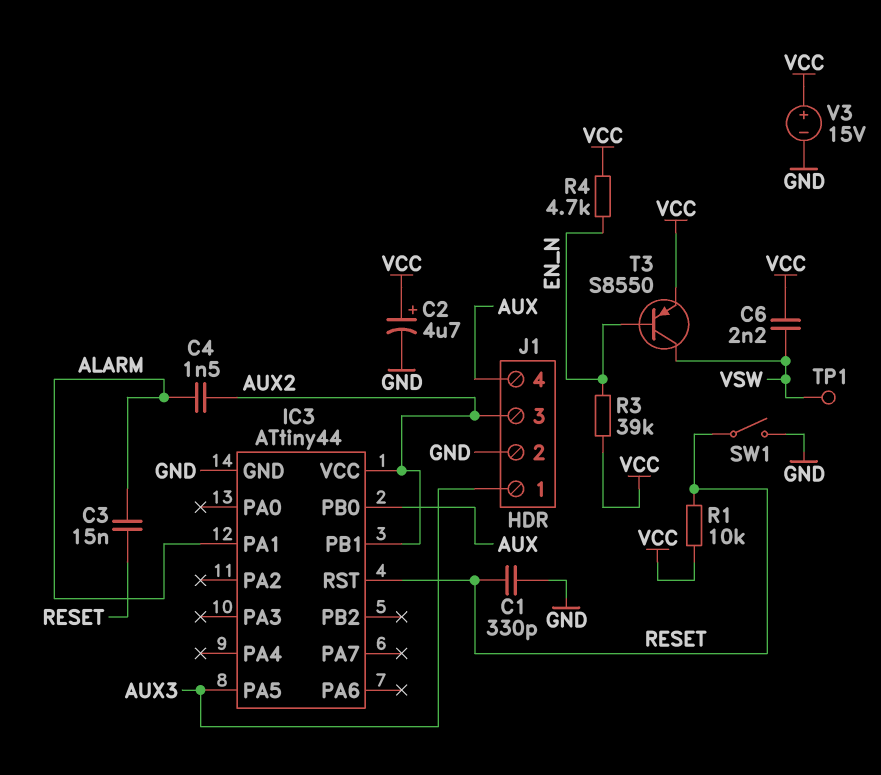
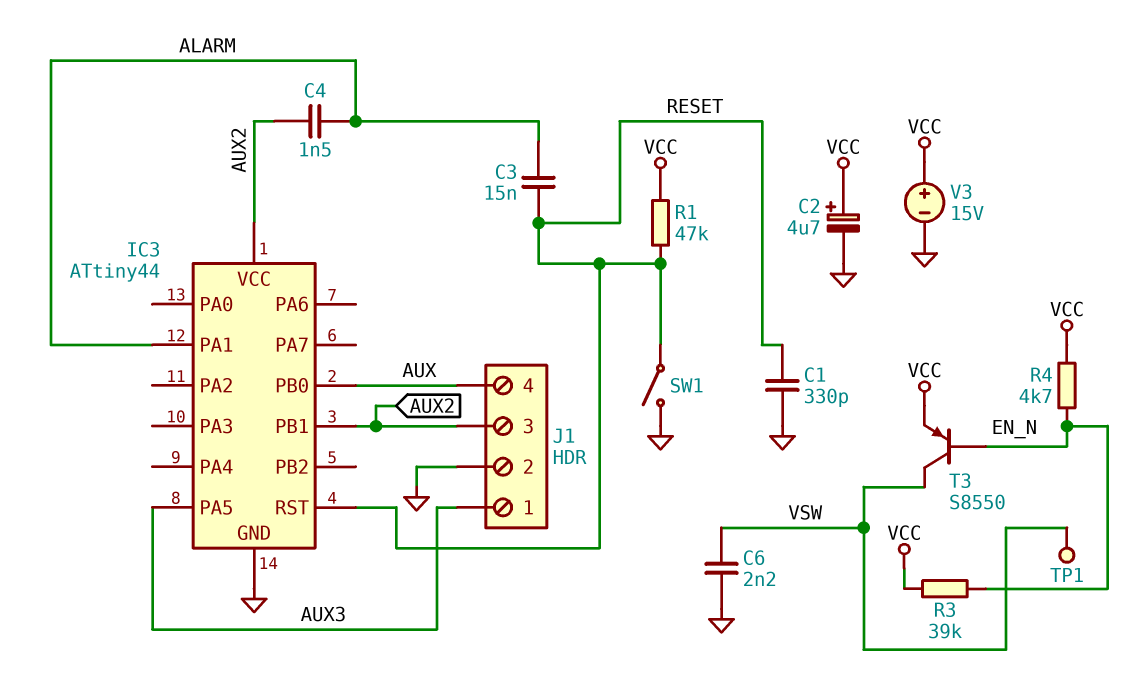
C6: 2.2nF (VCC, VSW) -> 2.2nF (GND, VSW)
R1: 10k (RESET, VCC) -> 47k (RESET, VCC)

